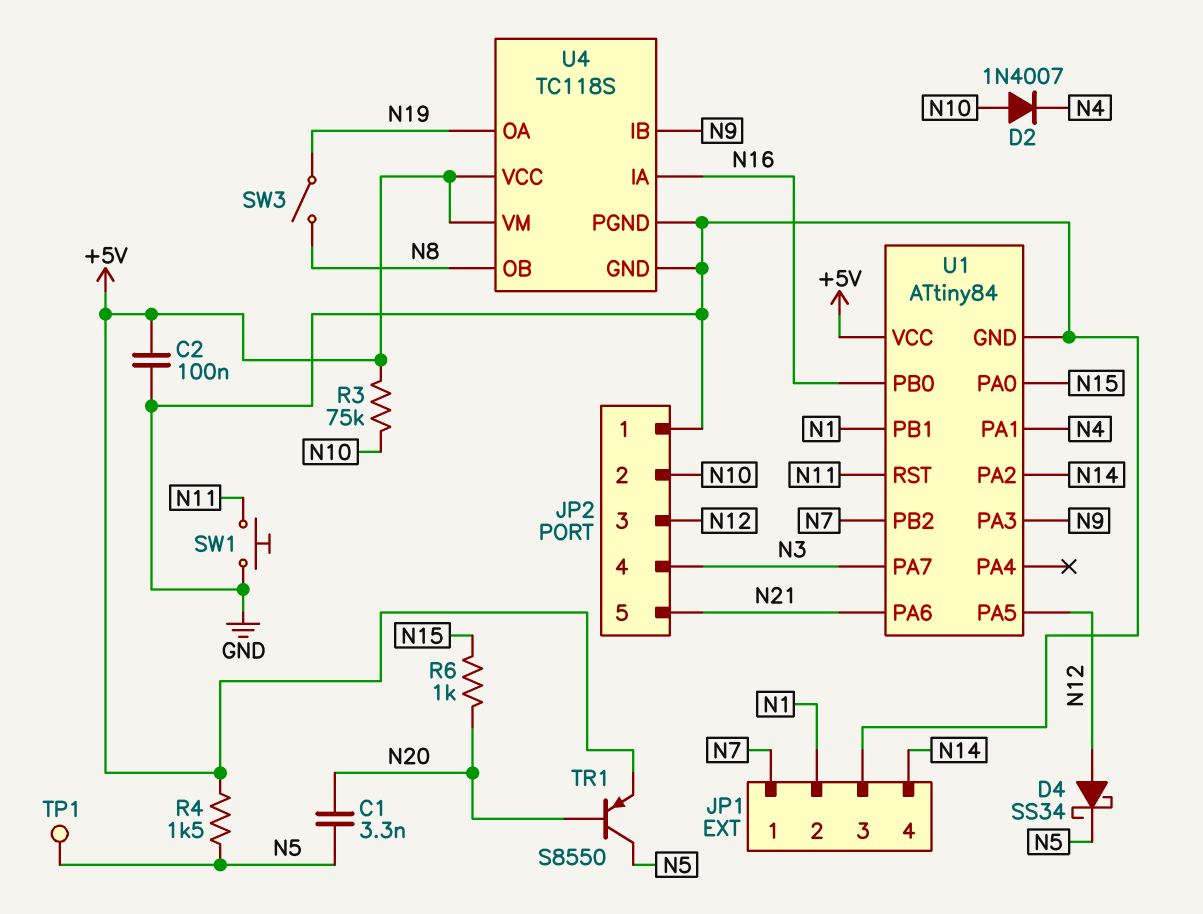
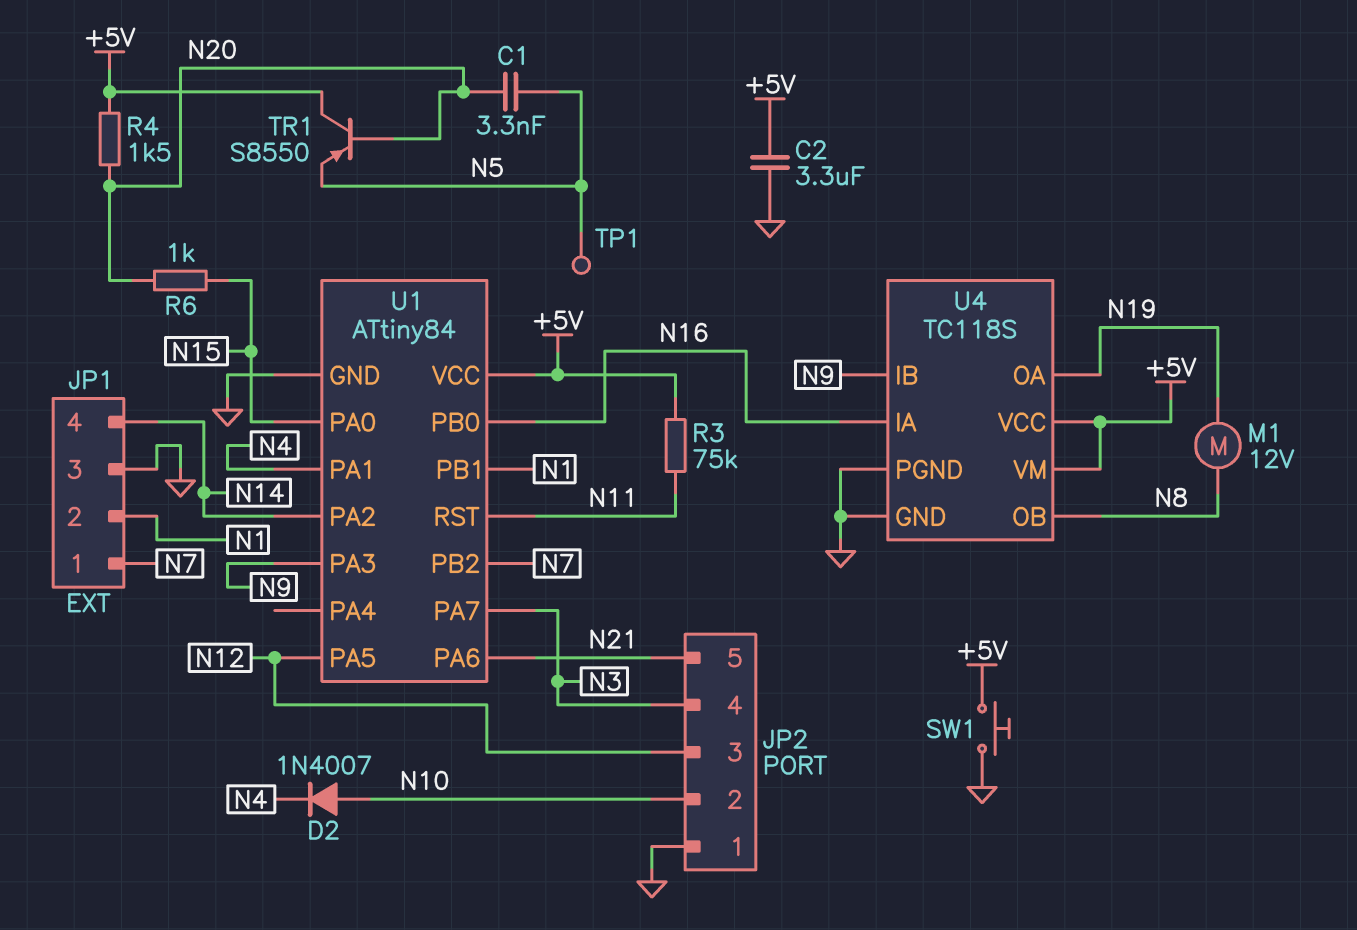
C2: 100nF (+5V, GND) -> 3.3uF (+5V, GND)
D4: schottky SS34 (A N12, K N5) -> none
M1: none -> motor 12V (N8, N19)
R3: 75k (+5V, N10) -> 75k (+5V, N11)
R4: 1.5k (+5V, N5) -> 1.5k (+5V, N20)
SW1: button (GND, N11) -> button (+5V, GND)
SW3: switch (N8, N19) -> none
TR1: PNP S8550 (B N20, C N5, E +5V) -> PNP S8550 (B N20, C +5V, E N5)

